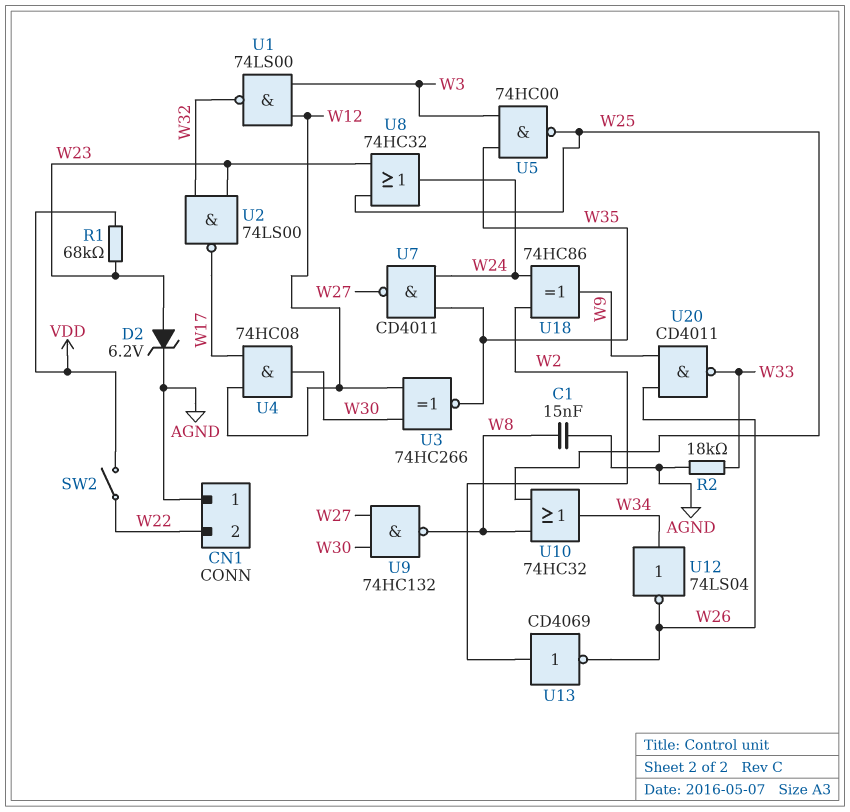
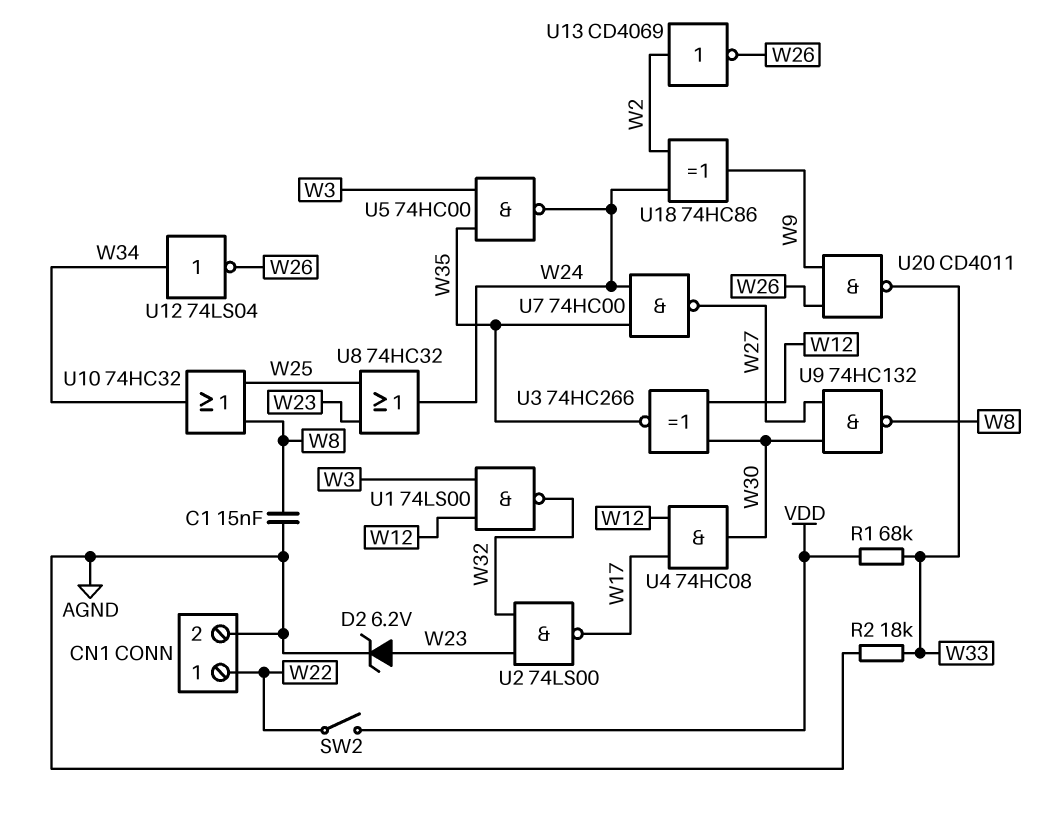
CN1 pin 1: AGND -> W22
CN1 pin 2: W22 -> AGND
R1: 68k (VDD, W23) -> 68k (VDD, W33)
U5: NAND 74HC00 (in W3, in W35, out W25) -> NAND 74HC00 (in W3, in W35, out W24)
U7: NAND CD4011 (in W24, in W35, out W27) -> NAND 74HC00 (in W24, in W35, out W27)

